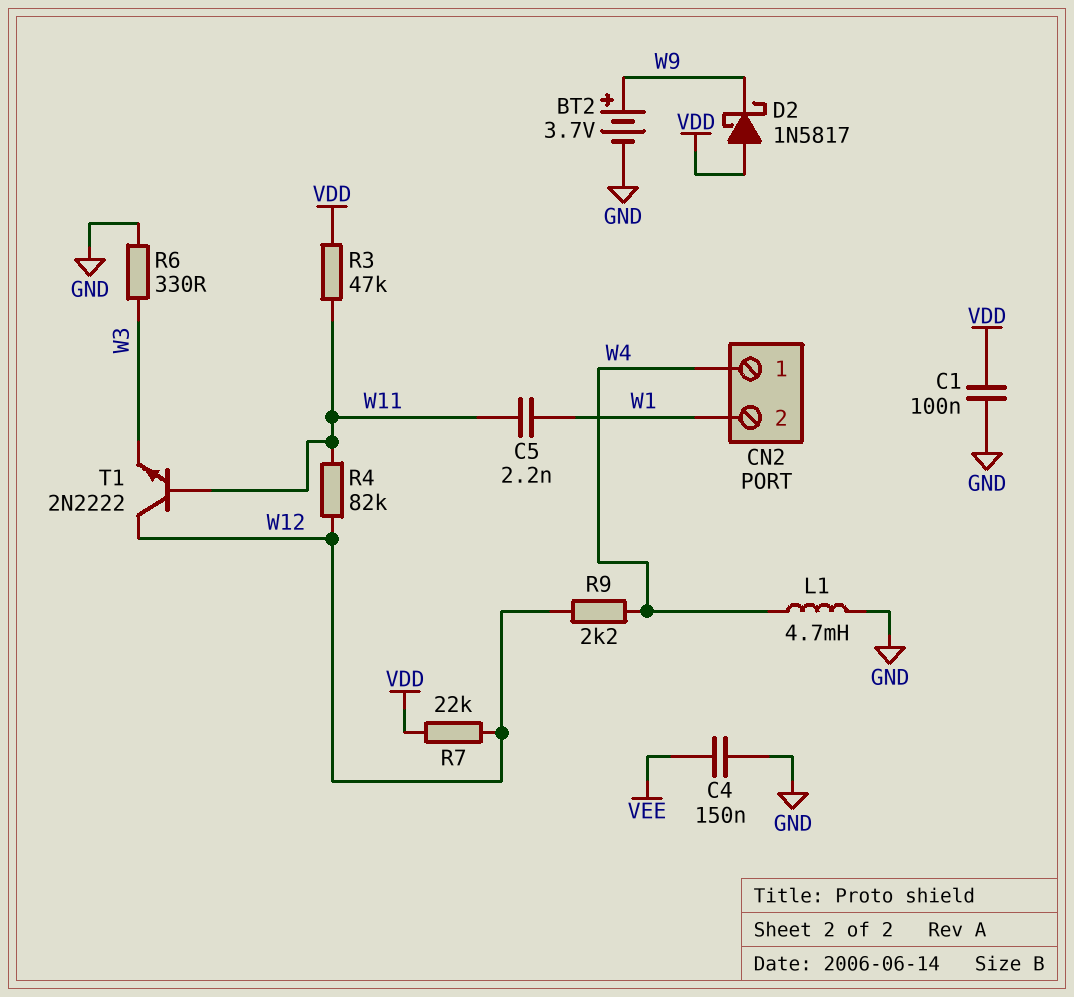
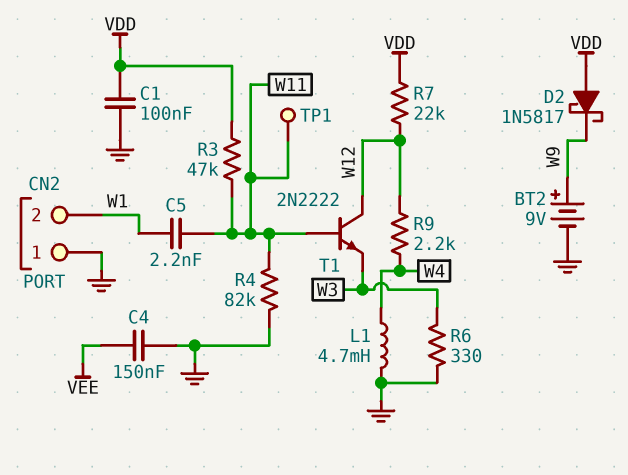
BT2: 3.7V (plus W9, minus GND) -> 9V (plus W9, minus GND)
CN2 pin 1: W4 -> GND
R4: 82k (W11, W12) -> 82k (GND, W11)
TP1: none -> test point (W11)

